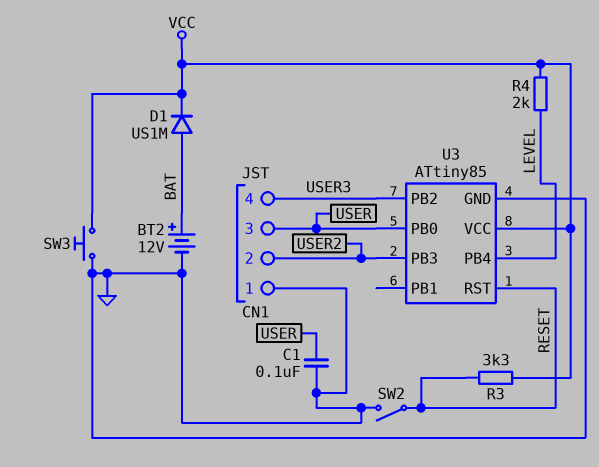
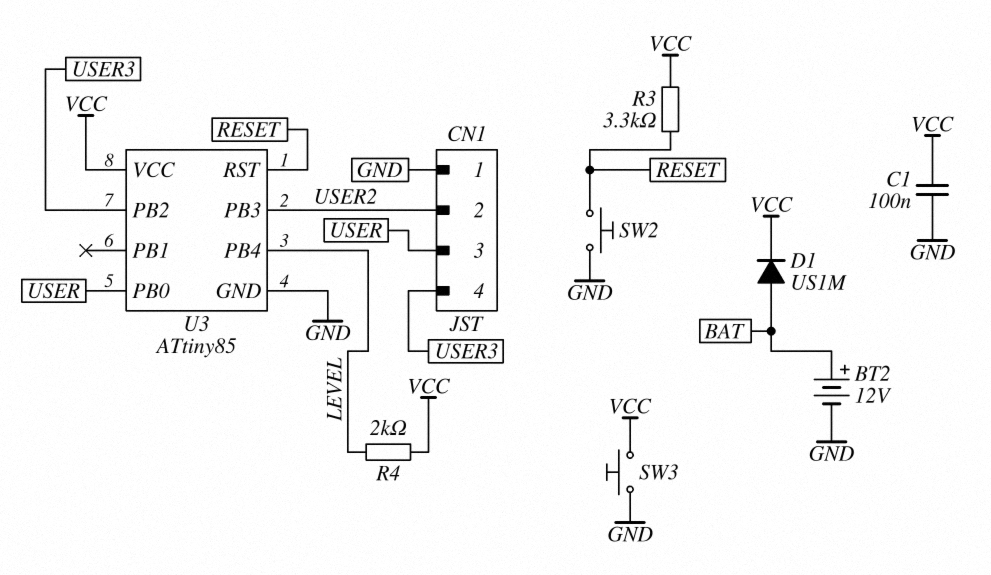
C1: 100nF (GND, USER) -> 100nF (GND, VCC)
SW2: switch (GND, RESET) -> button (GND, RESET)

